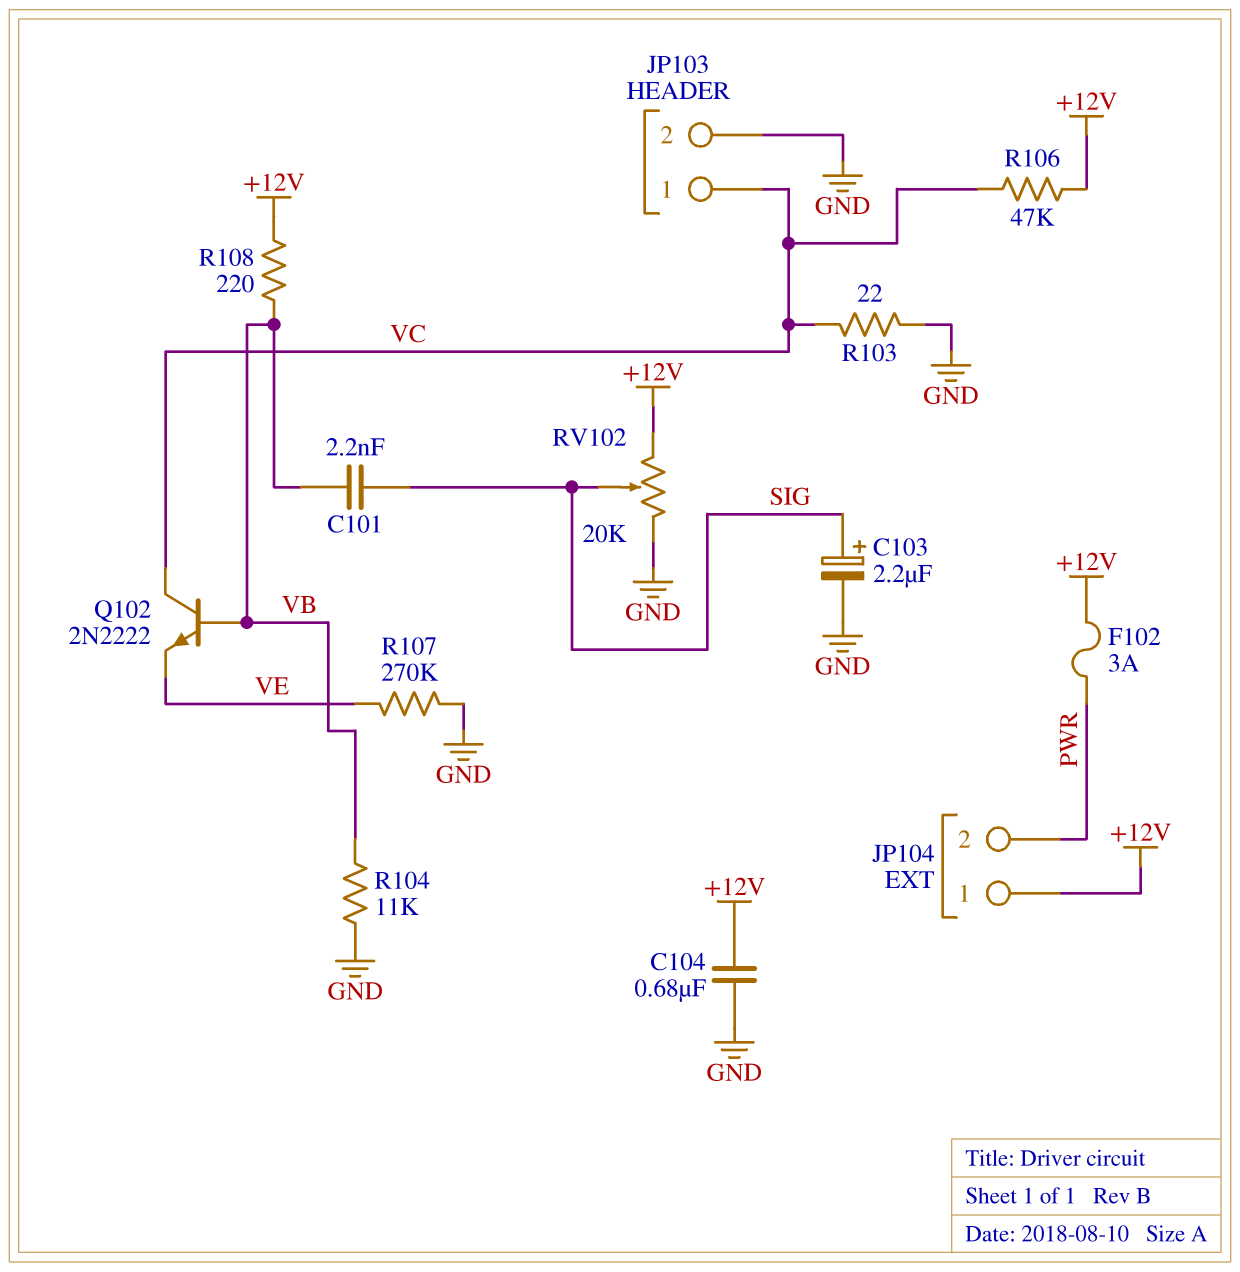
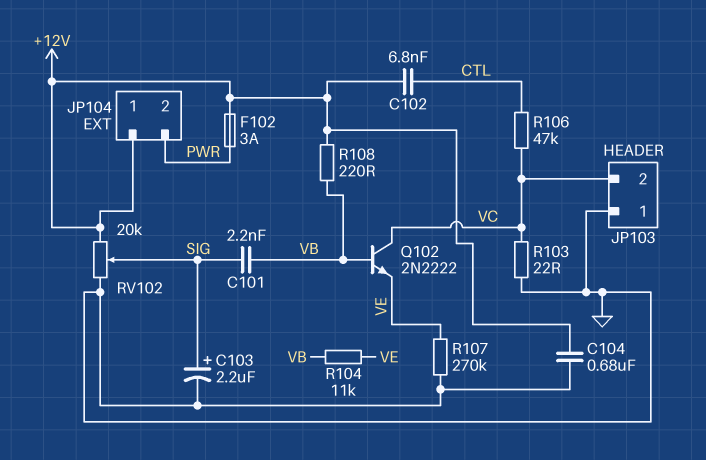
C102: none -> 6.8nF (+12V, CTL)
JP103 pin 1: VC -> GND
JP103 pin 2: GND -> VC
R104: 11k (GND, VB) -> 11k (VB, VE)
R106: 47k (+12V, VC) -> 47k (CTL, VC)

